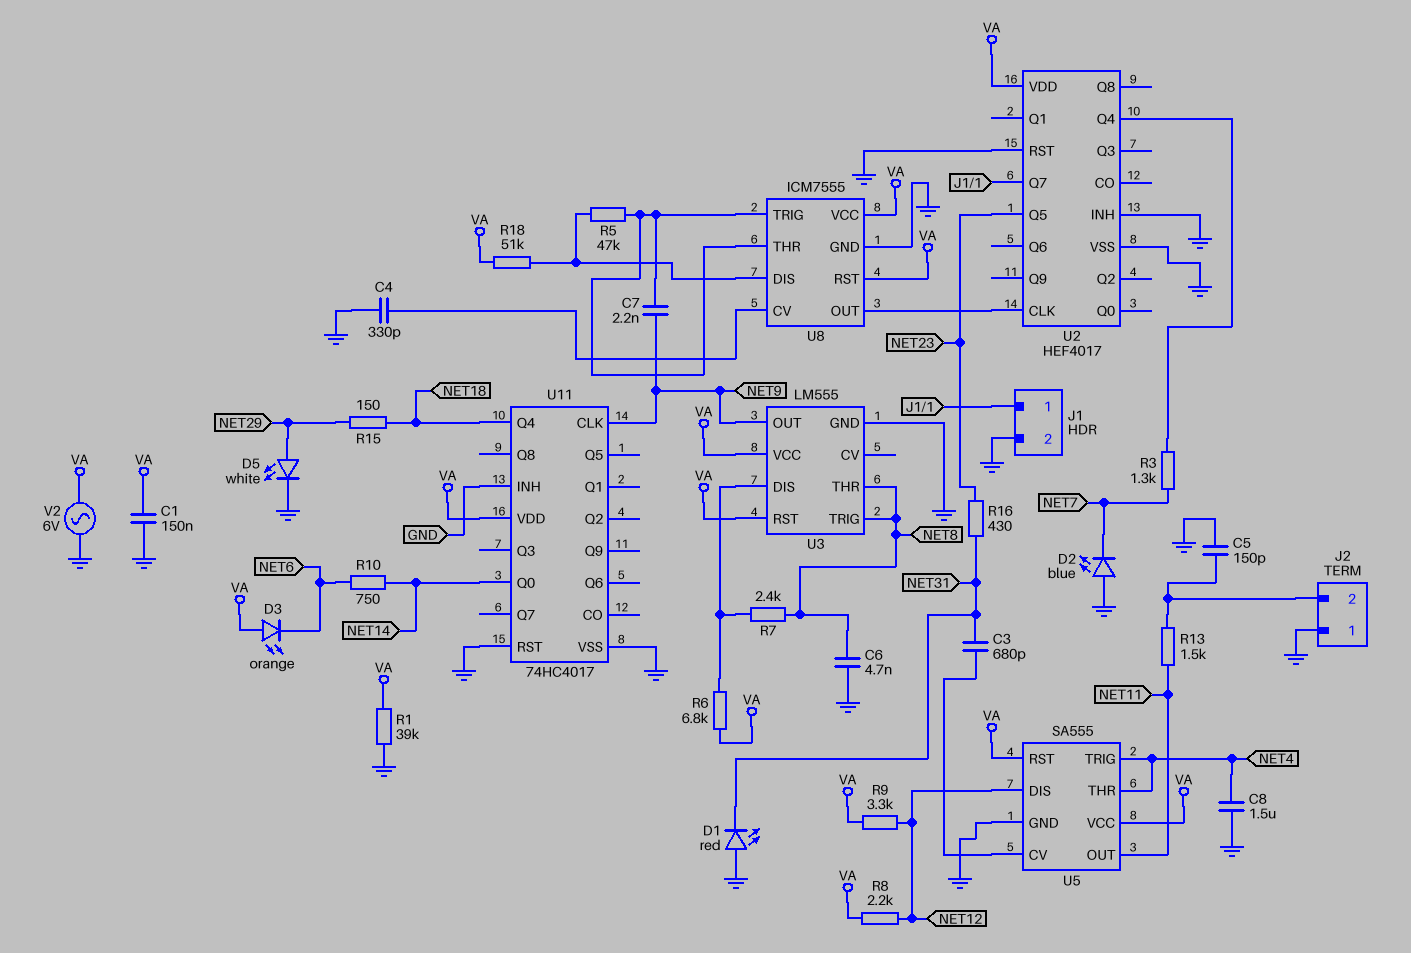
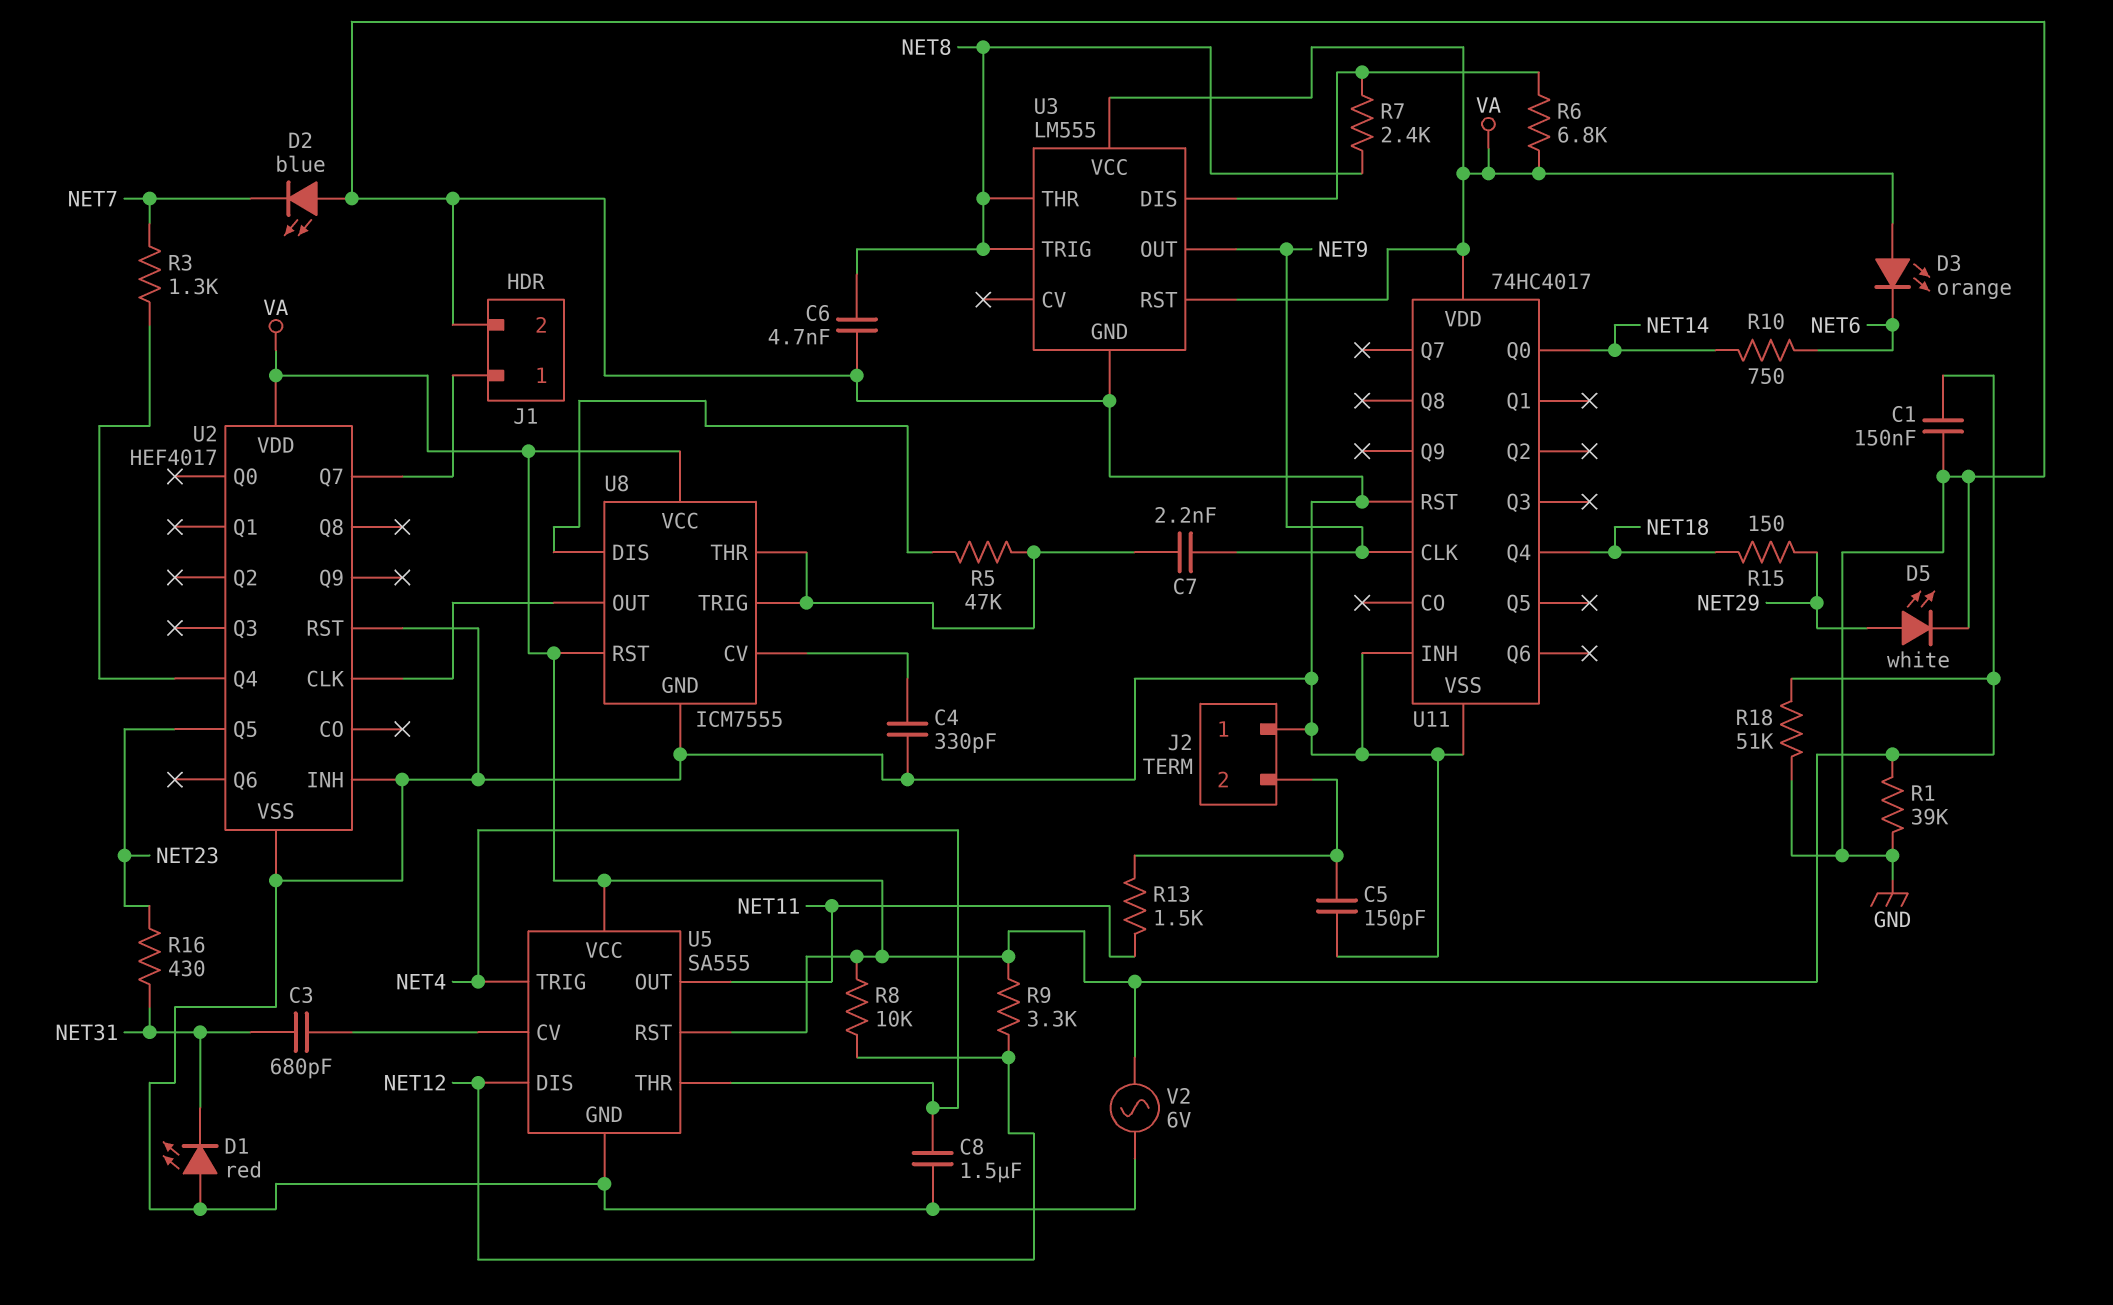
R8: 2.2k (NET12, VA) -> 10k (NET12, VA)
R18: 51k (U8/DIS, VA) -> 51k (GND, VA)

